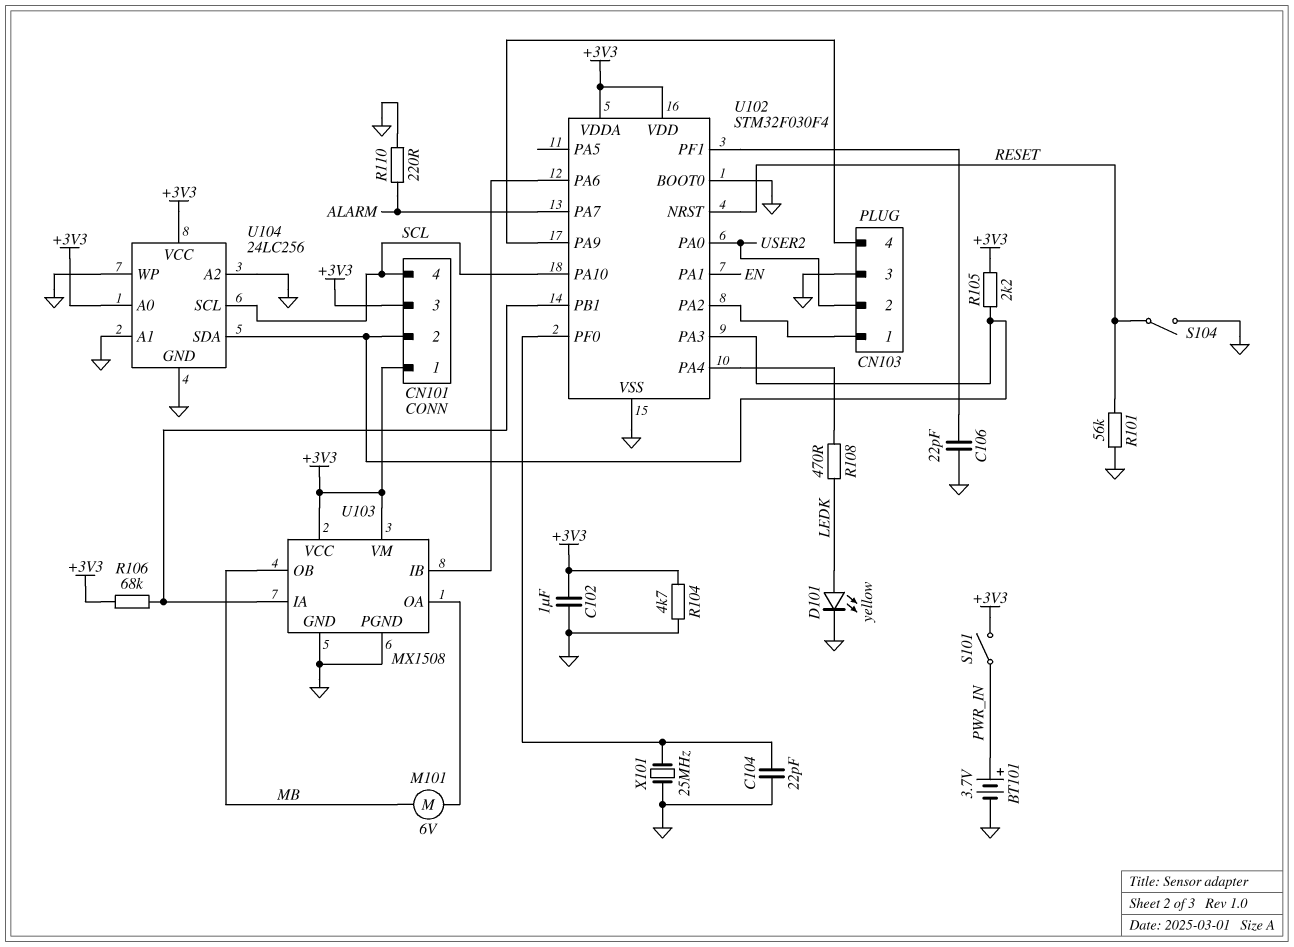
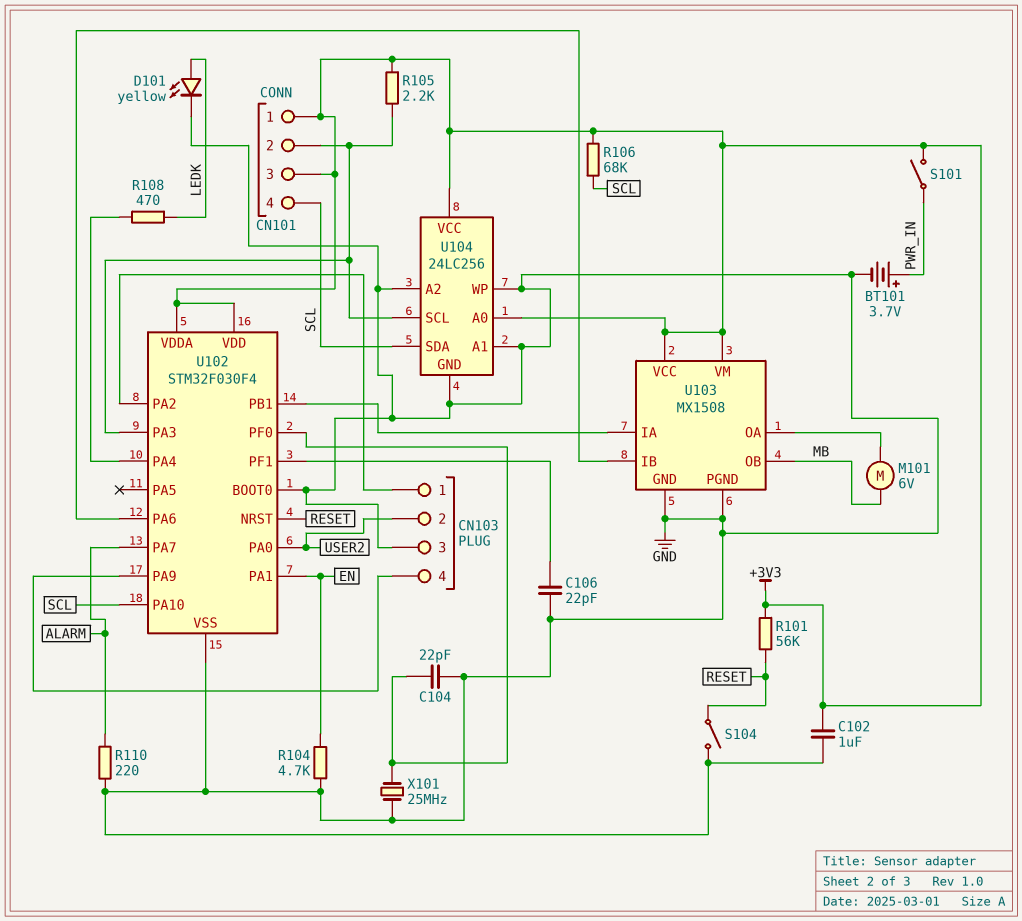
R101: 56k (GND, RESET) -> 56k (+3V3, RESET)
R104: 4.7k (+3V3, GND) -> 4.7k (EN, GND)
R106: 68k (+3V3, U102/PB1) -> 68k (+3V3, SCL)
U104 pin SCL: SCL -> CN101/2
U104 pin SDA: CN101/2 -> SCL

